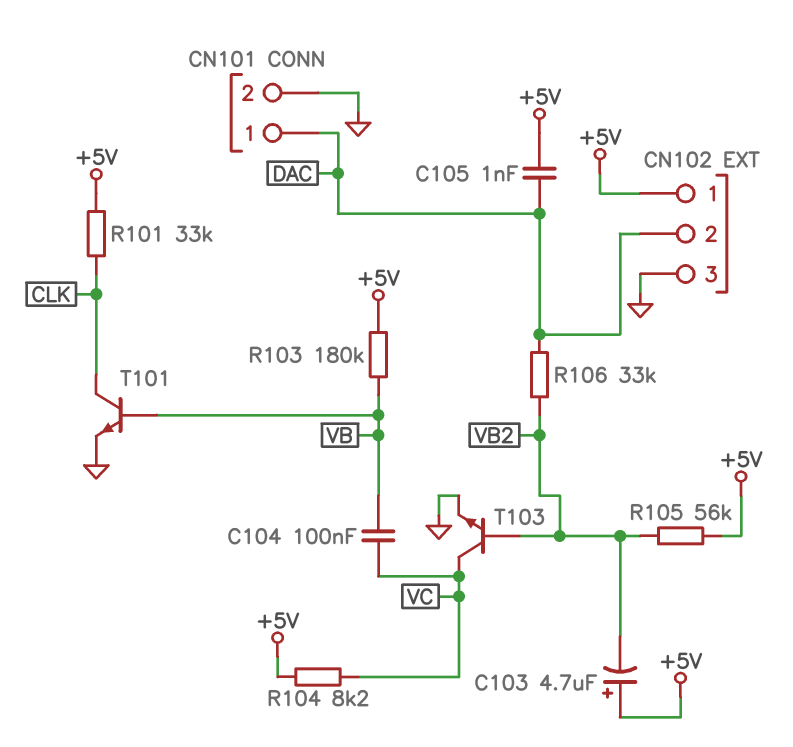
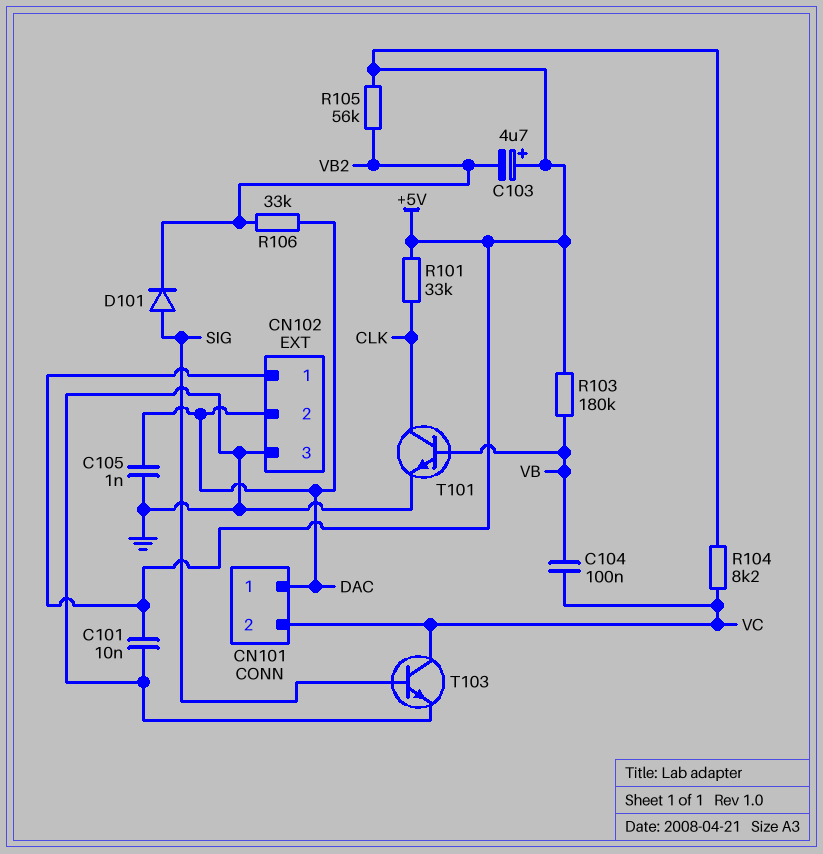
C101: none -> 10nF (+5V, GND)
C105: 1nF (+5V, DAC) -> 1nF (DAC, GND)
CN101 pin 2: GND -> VC
D101: none -> diode (A SIG, K VB2)
T103: NPN (B VB2, C VC, E GND) -> NPN (B SIG, C VC, E GND)

